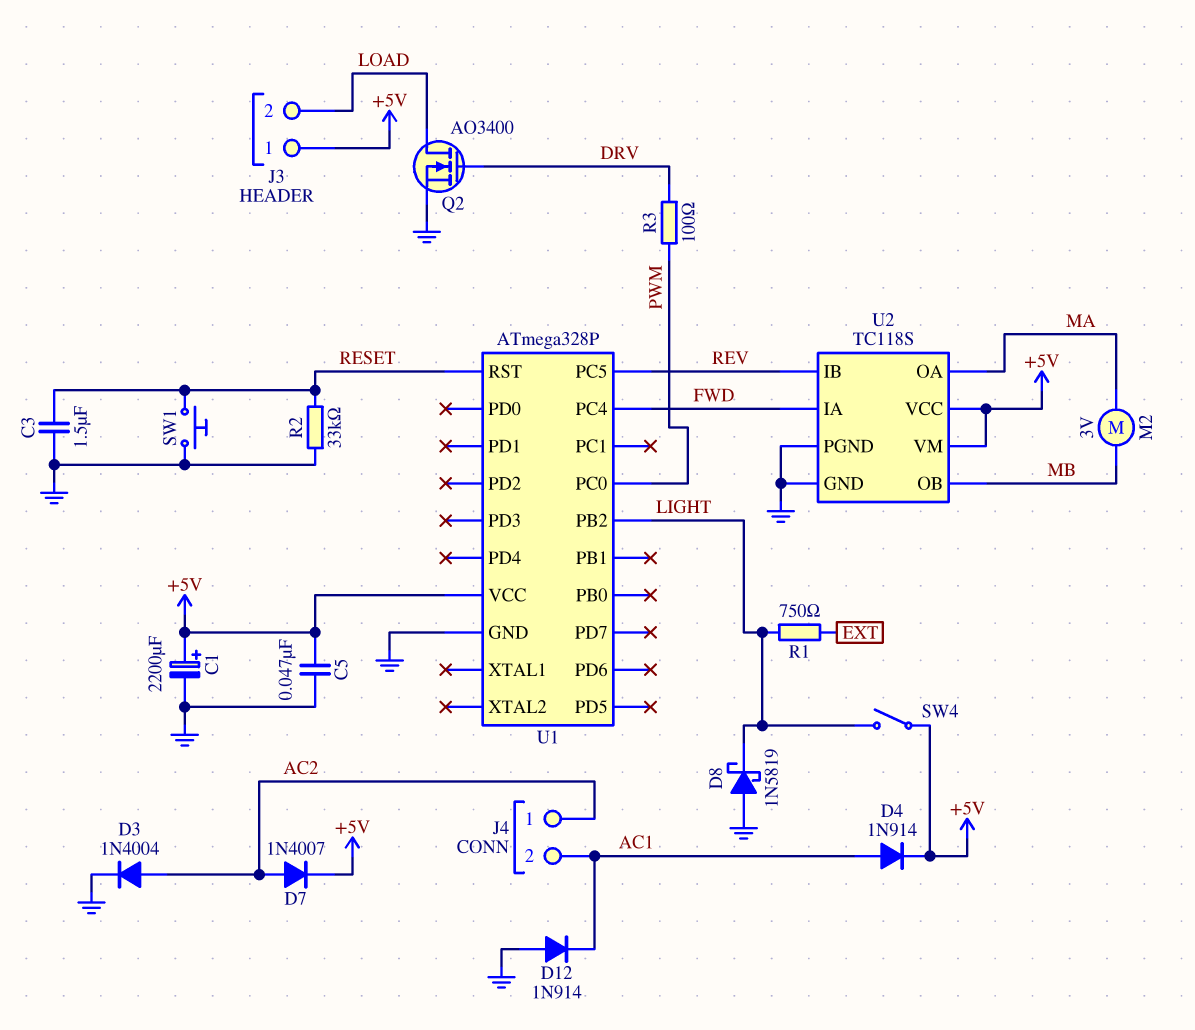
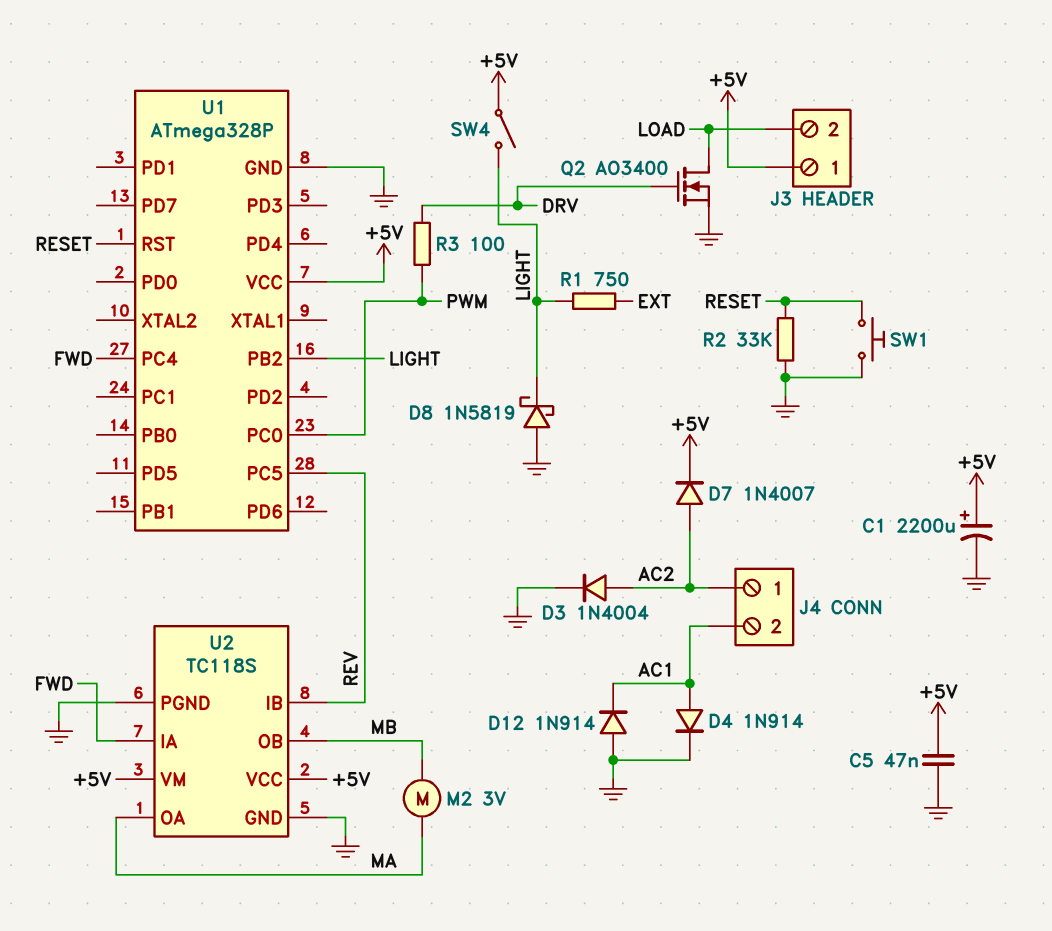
C3: 1.5uF (GND, RESET) -> none
D4: diode 1N914 (A AC1, K +5V) -> diode 1N914 (A AC1, K GND)

